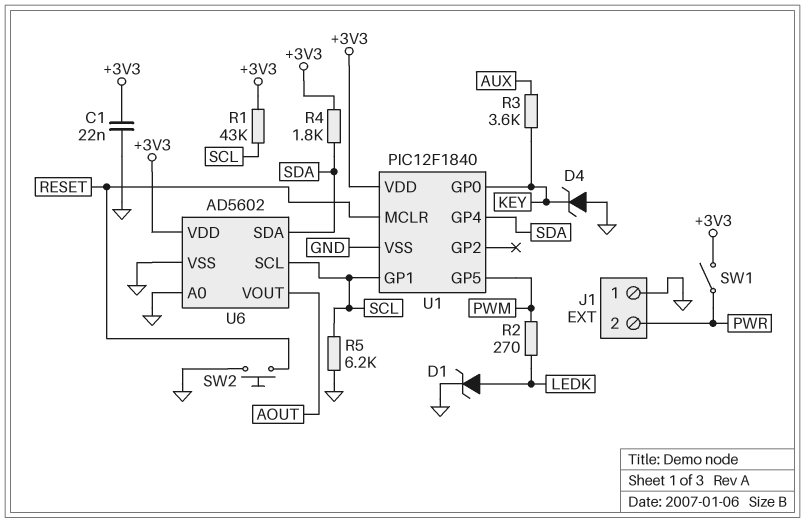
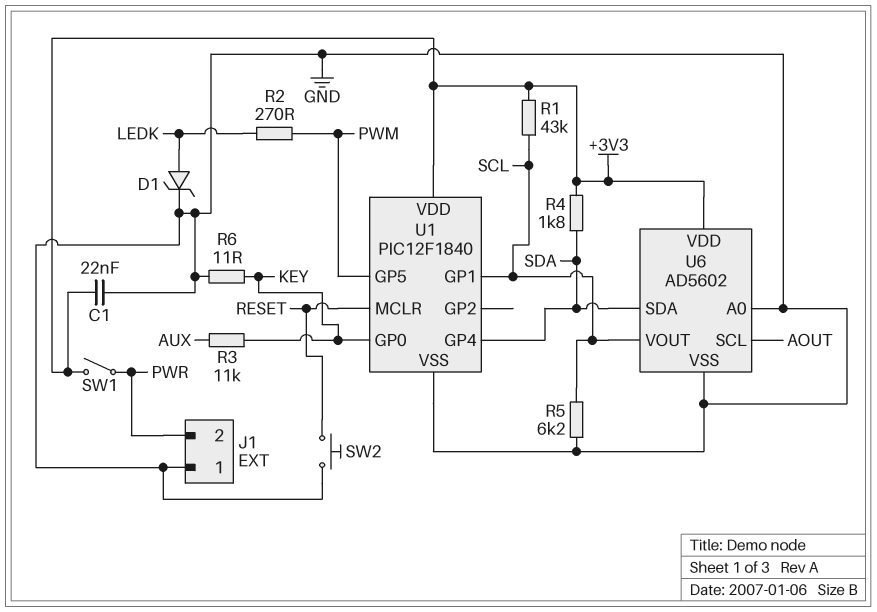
D4: zener (A GND, K KEY) -> none
R3: 3.6k (AUX, KEY) -> 11k (AUX, KEY)
R6: none -> 11 (GND, KEY)
U6 pin SCL: SCL -> AOUT
U6 pin VOUT: AOUT -> SCL

